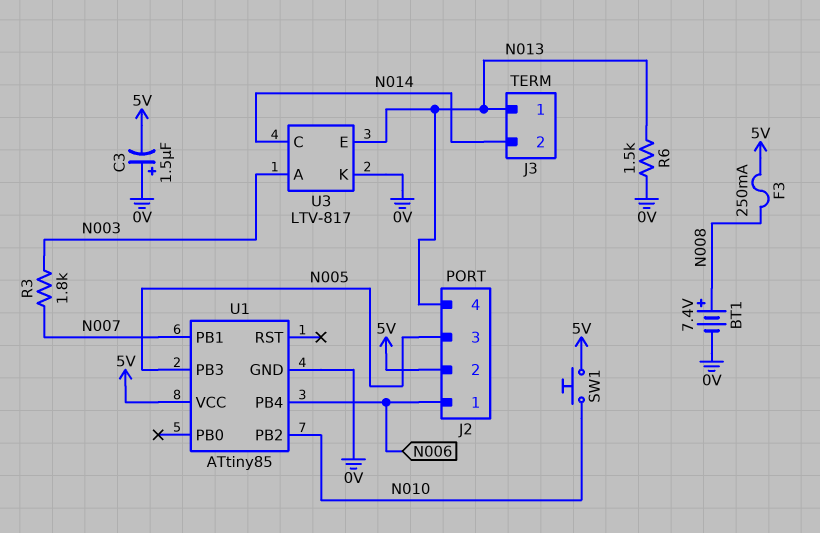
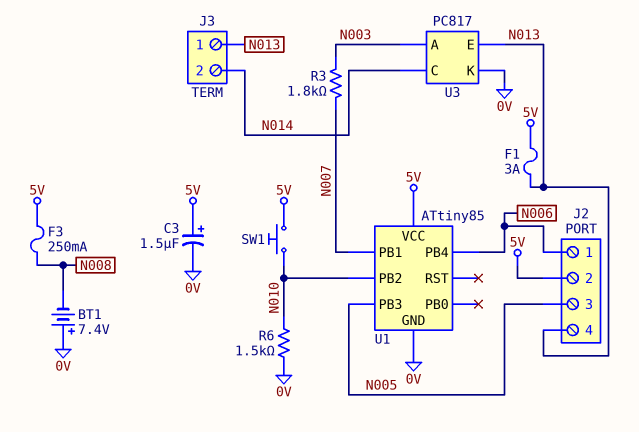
BT1: 7.4V (plus N008, minus 0V) -> 7.4V (plus 0V, minus N008)
C3: 1.5uF (plus 0V, minus 5V) -> 1.5uF (plus 5V, minus 0V)
F1: none -> 3A (5V, N013)
R6: 1.5k (0V, N013) -> 1.5k (0V, N010)
U3: LTV-817 -> PC817

